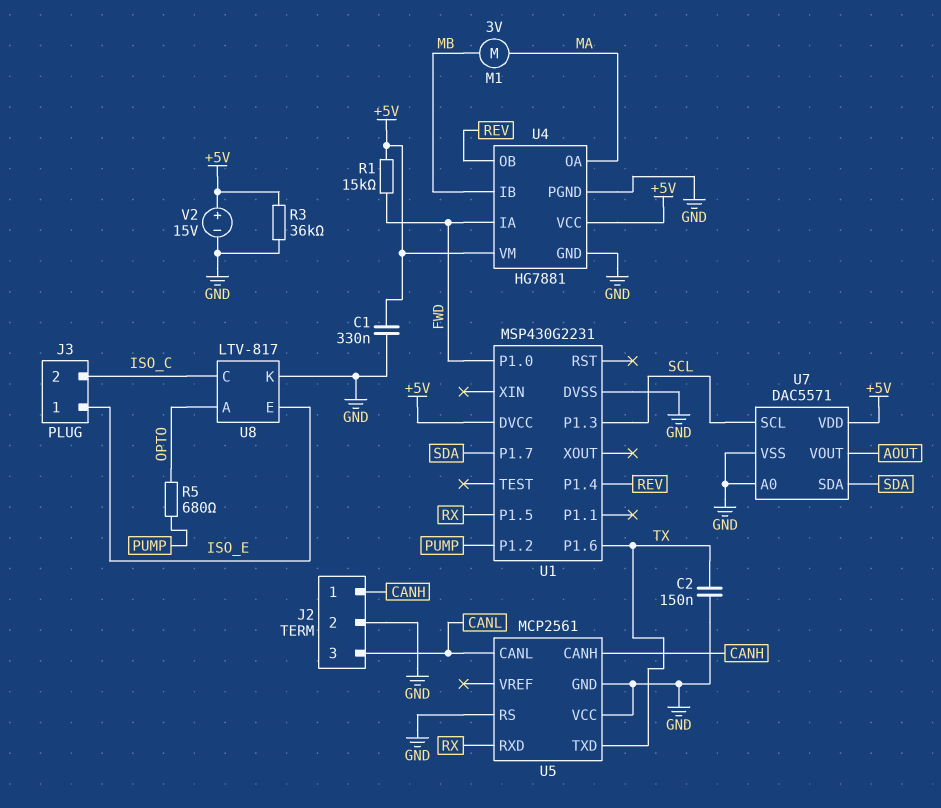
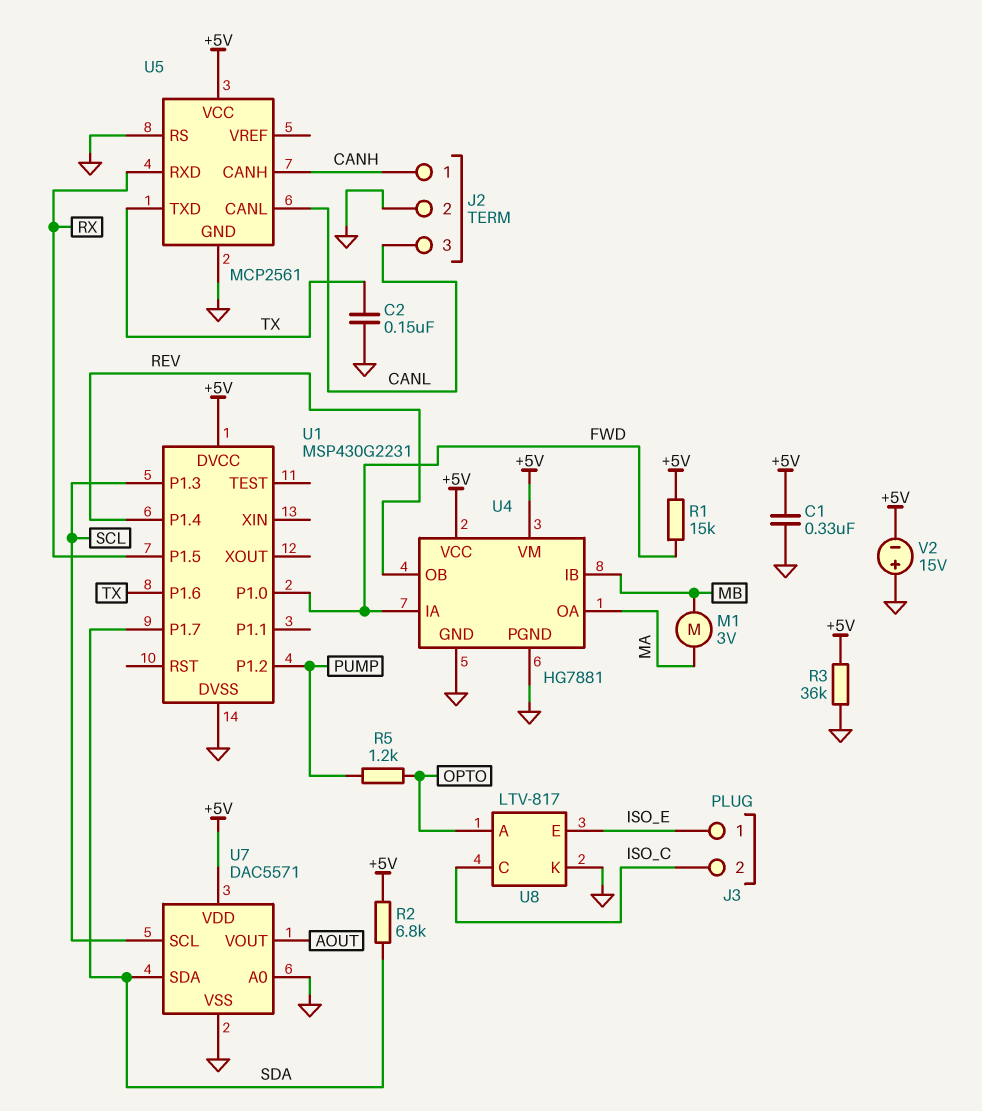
R2: none -> 6.8k (+5V, SDA)
R5: 680 (OPTO, PUMP) -> 1.2k (OPTO, PUMP)
U5 pin VCC: GND -> +5V
V2: 15V (plus +5V, minus GND) -> 15V (plus GND, minus +5V)

